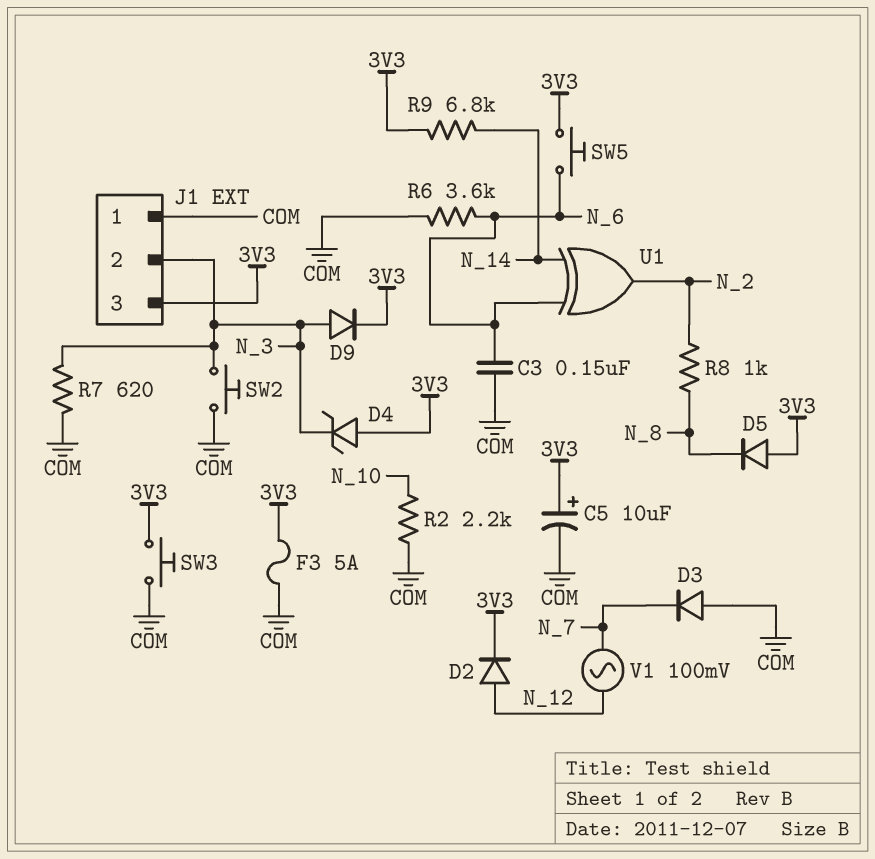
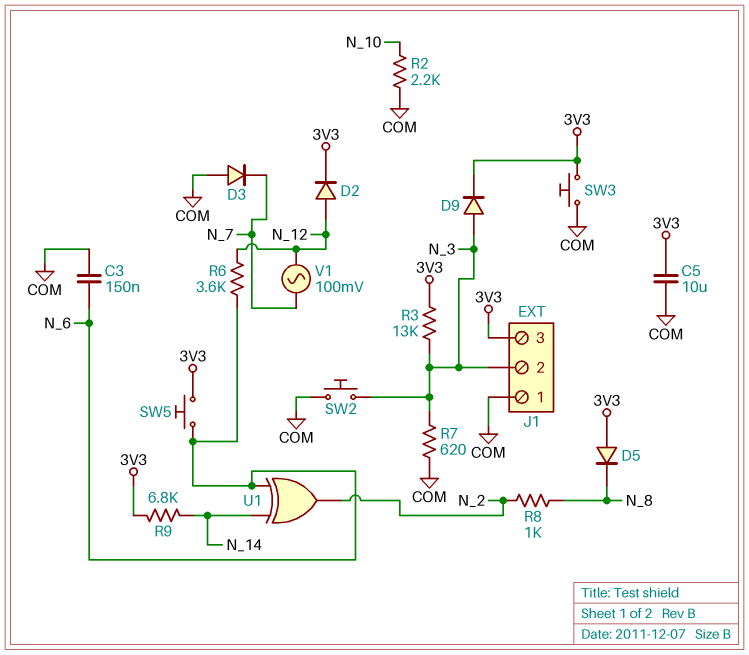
C5: 10uF (plus 3V3, minus COM) -> 10uF (3V3, COM)
D4: zener (A 3V3, K N_3) -> none
F3: 5A (3V3, COM) -> none
R3: none -> 13k (3V3, N_3)
R6: 3.6k (COM, N_6) -> 3.6k (N_6, N_12)

